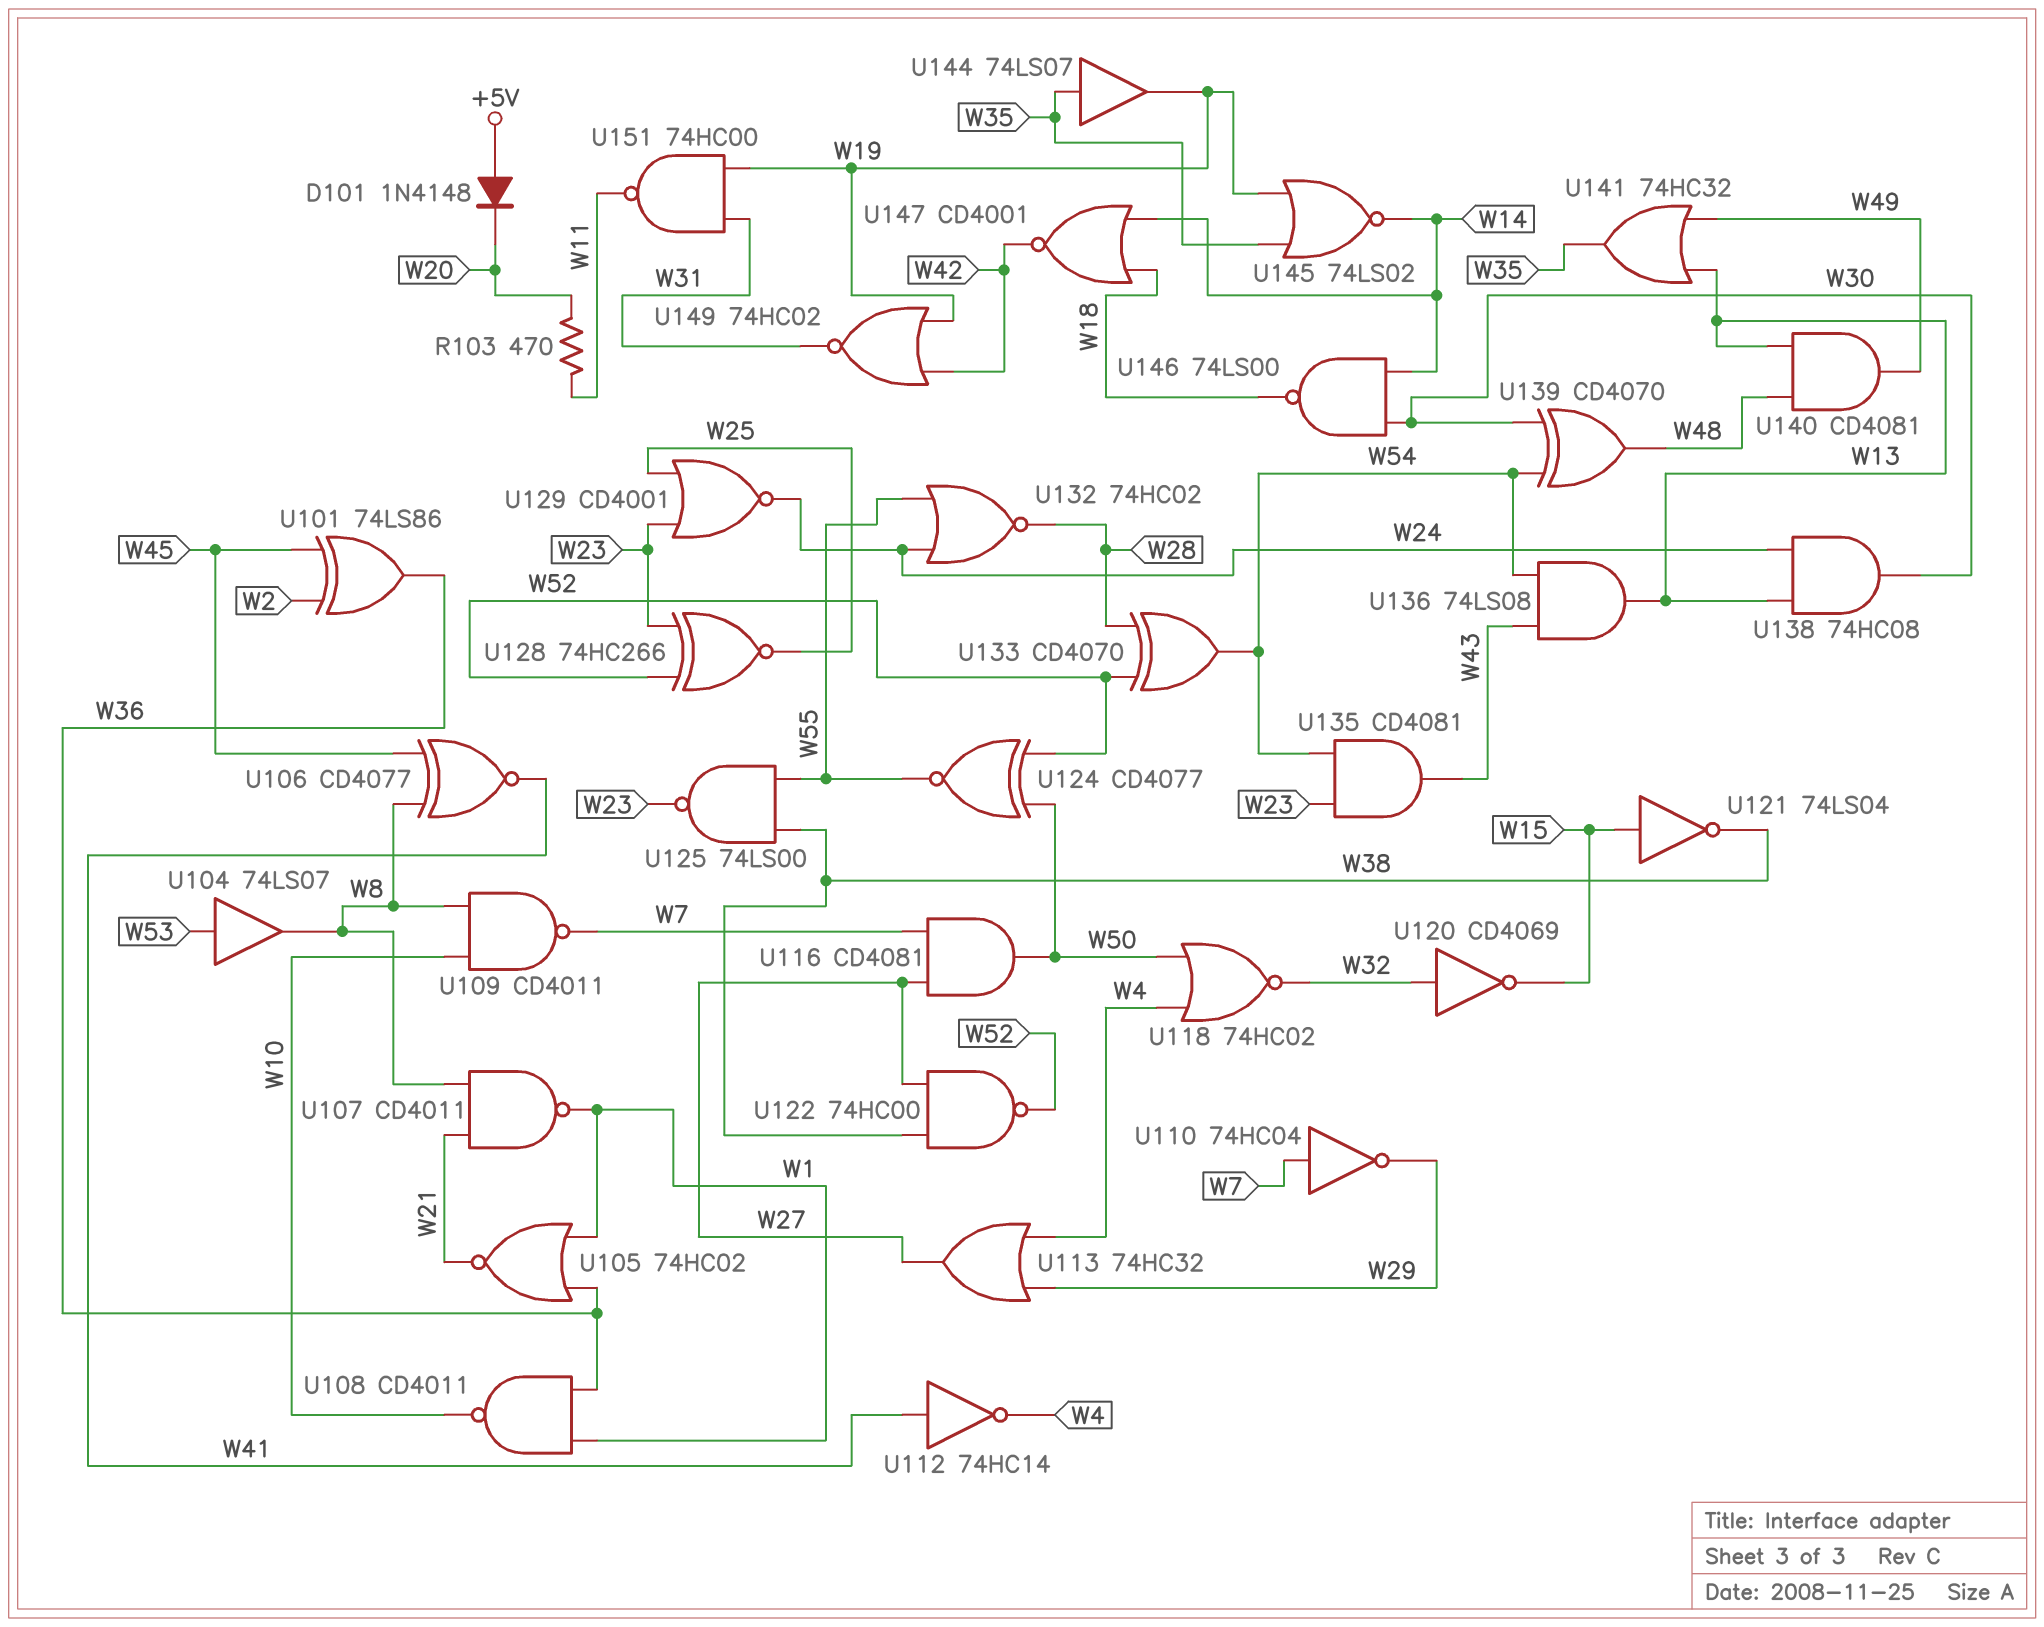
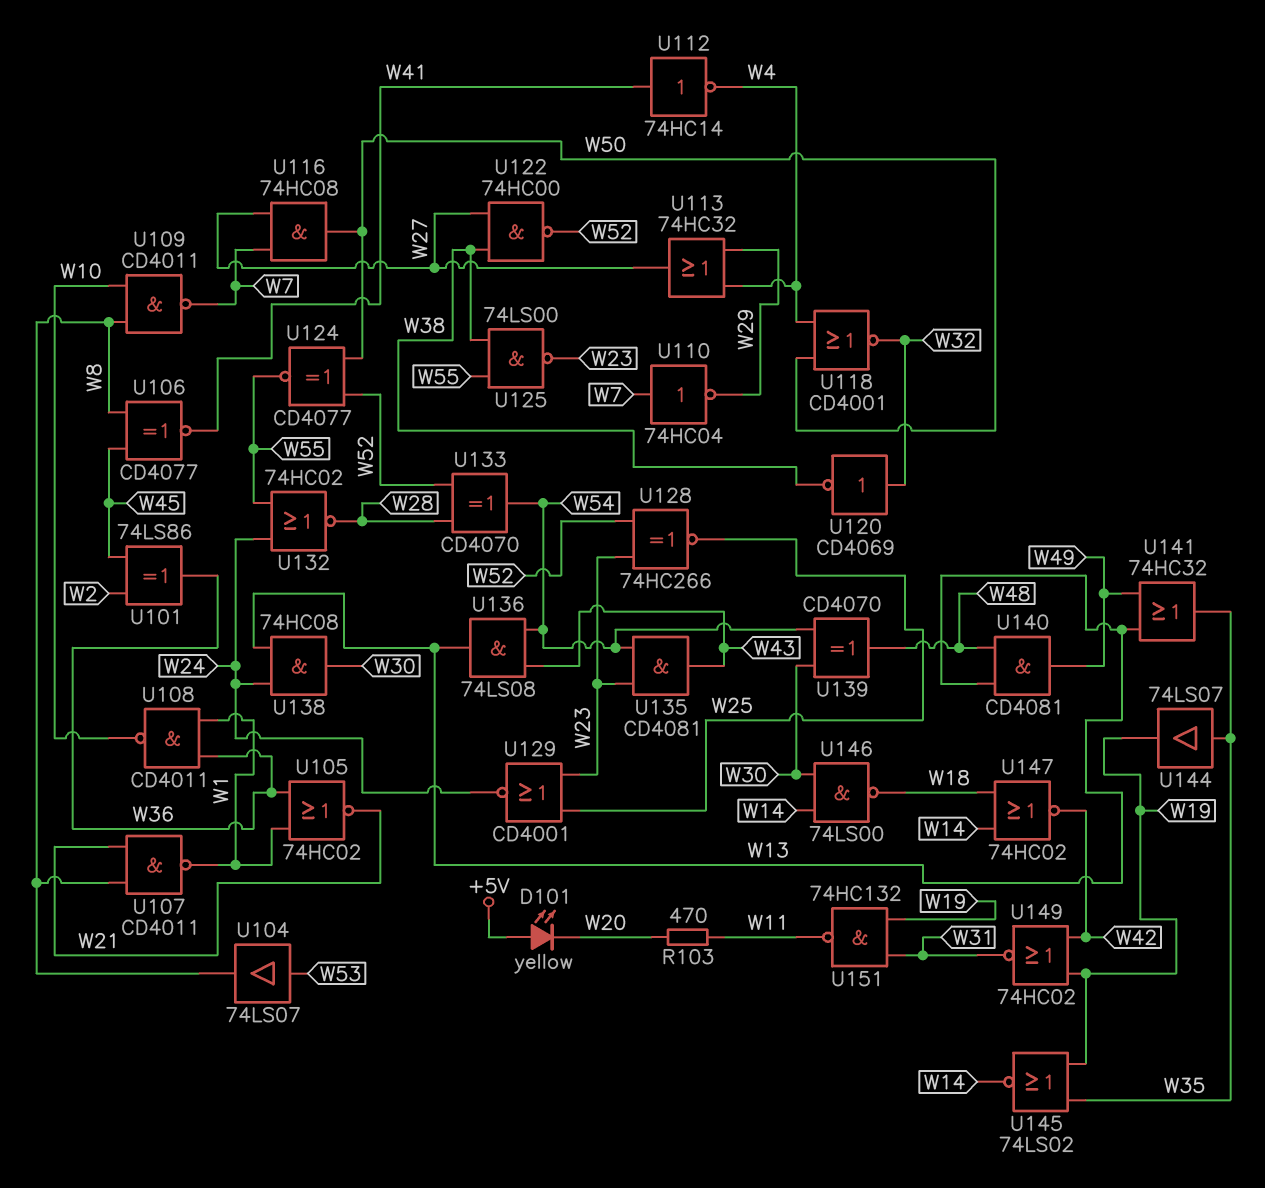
D101: diode 1N4148 (A +5V, K W20) -> LED yellow (A +5V, K W20)
U116: AND CD4081 (in W7, in W27, out W50) -> AND 74HC08 (in W7, in W27, out W50)
U118: NOR 74HC02 (in W4, in W50, out W32) -> NOR CD4001 (in W4, in W50, out W32)
U120: NOT CD4069 (in W32, out W15) -> NOT CD4069 (in W32, out W38)
U121: NOT 74LS04 (in W15, out W38) -> none
U147: NOR CD4001 (in W14, in W18, out W42) -> NOR 74HC02 (in W14, in W18, out W42)
U151: NAND 74HC00 (in W19, in W31, out W11) -> NAND 74HC132 (in W19, in W31, out W11)

